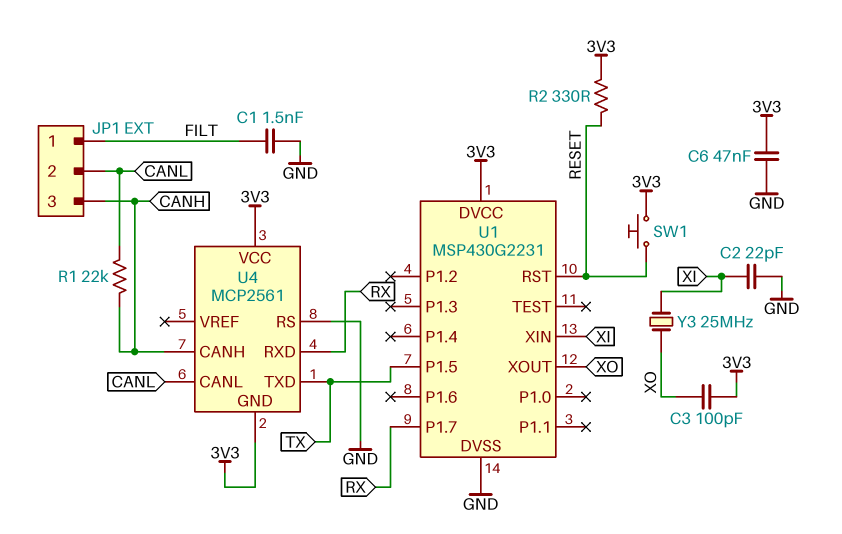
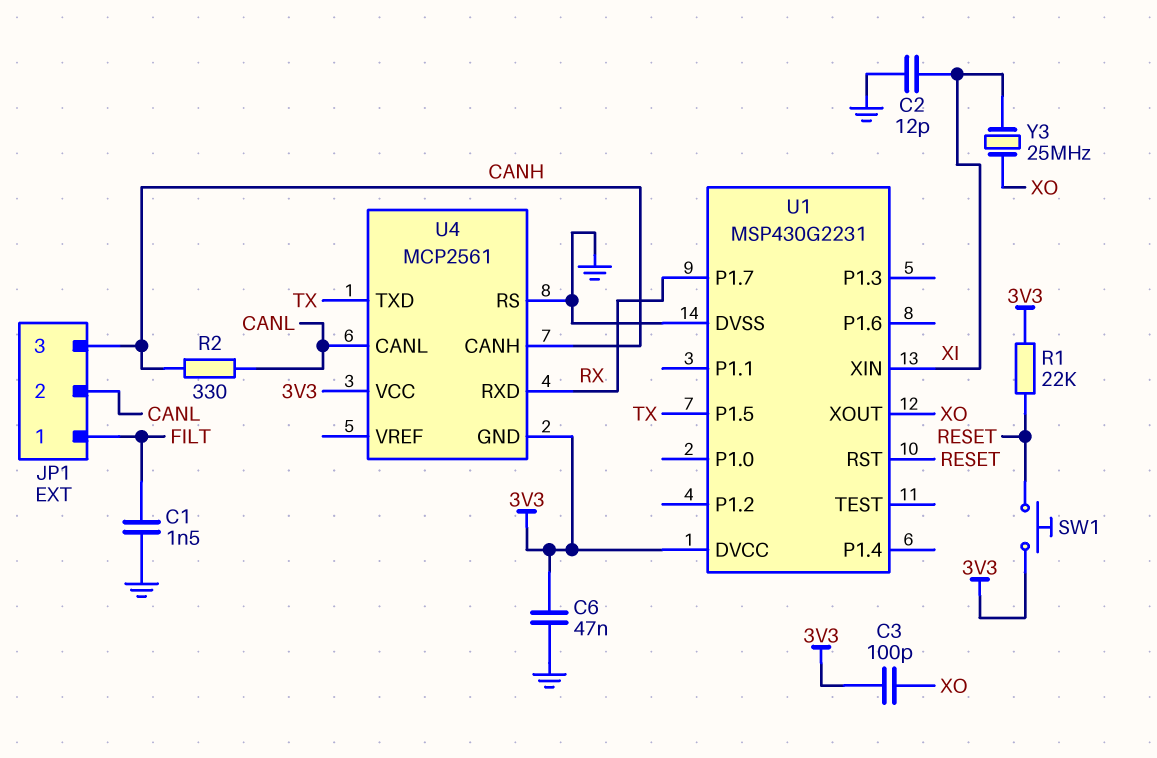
C2: 22pF (GND, XI) -> 12pF (GND, XI)
R1: 22k (CANH, CANL) -> 22k (3V3, RESET)
R2: 330 (3V3, RESET) -> 330 (CANH, CANL)

